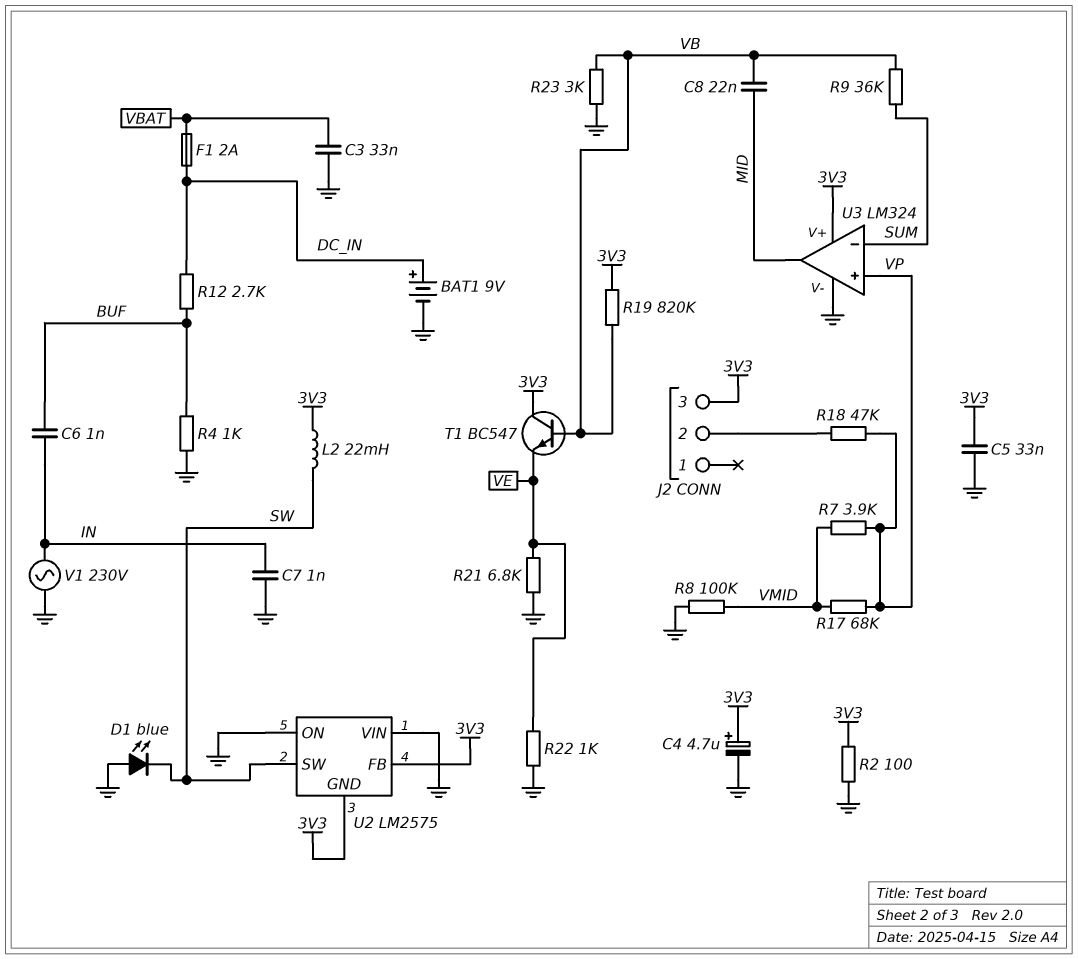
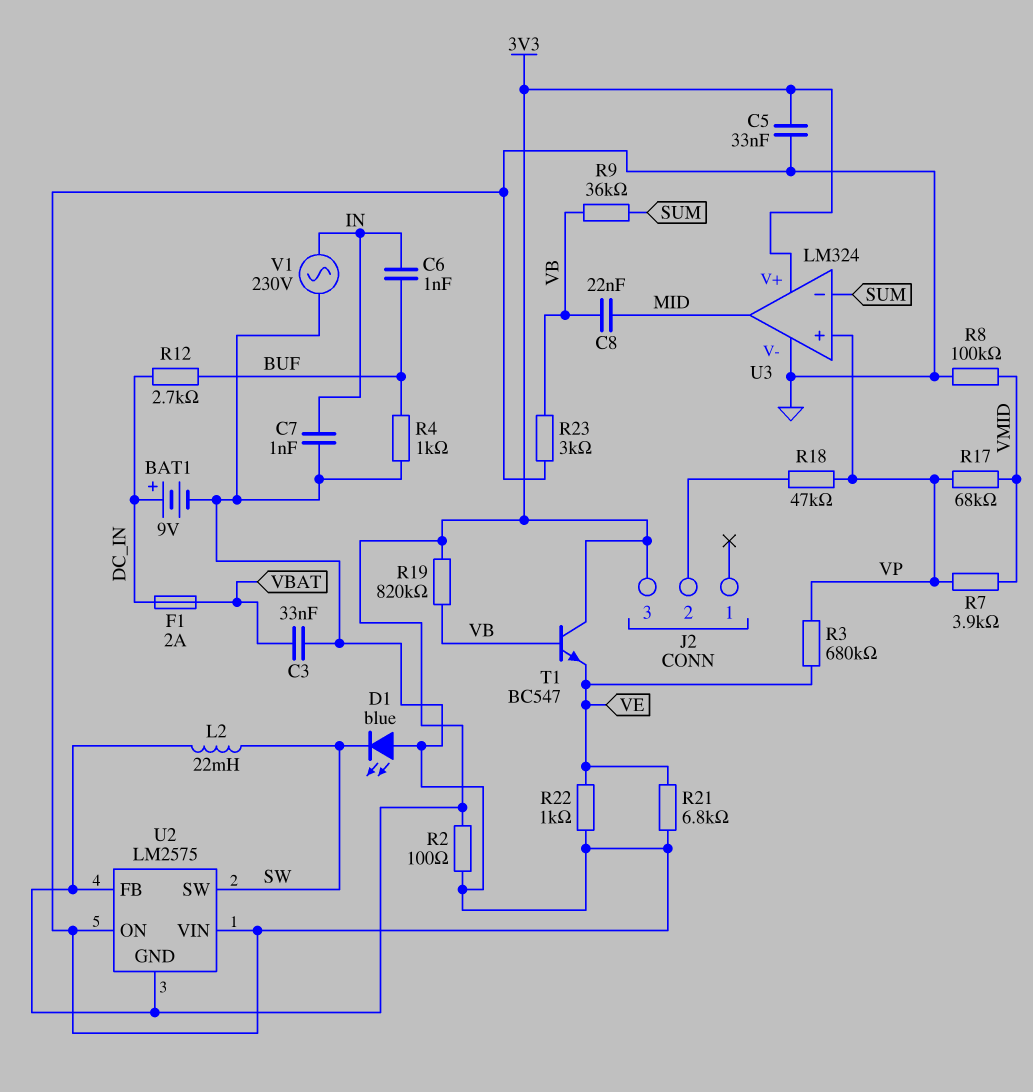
C4: 4.7uF (plus 3V3, minus GND) -> none
R3: none -> 680k (VE, VP)

